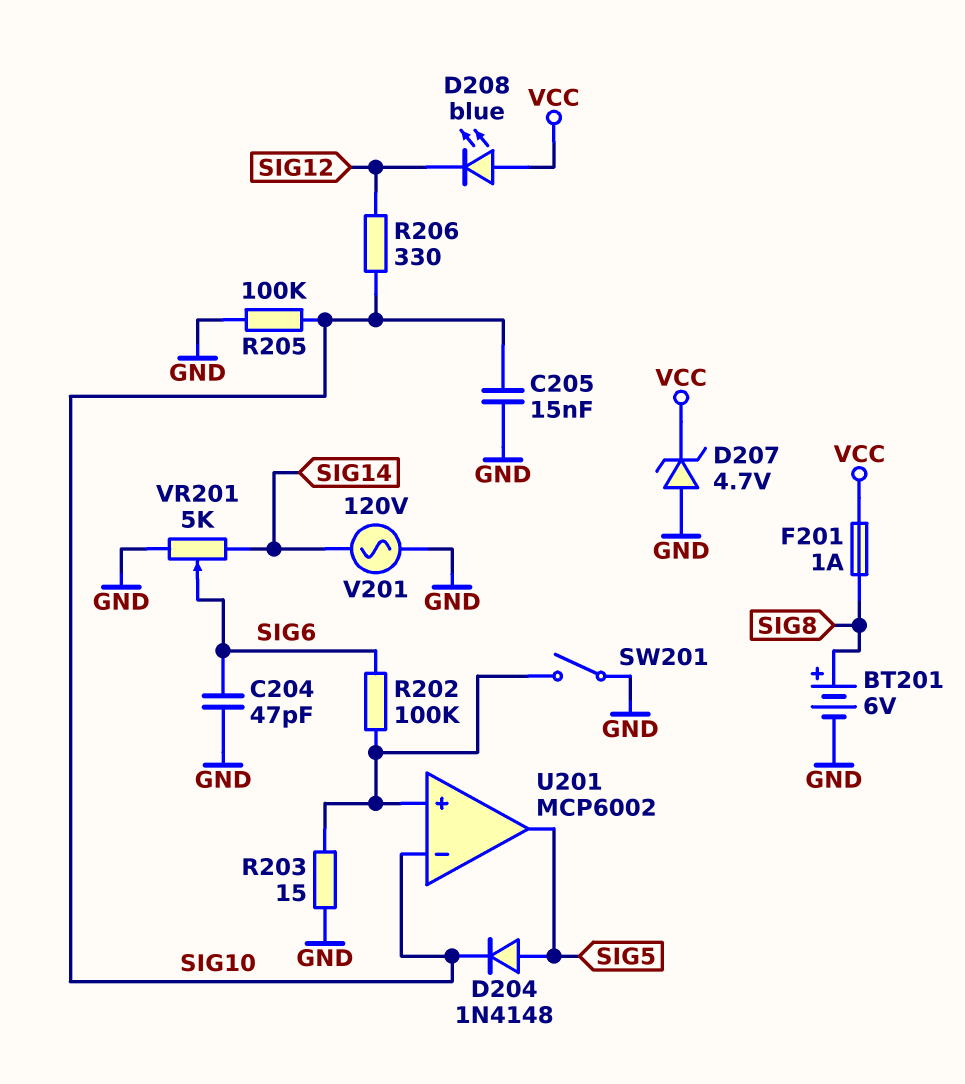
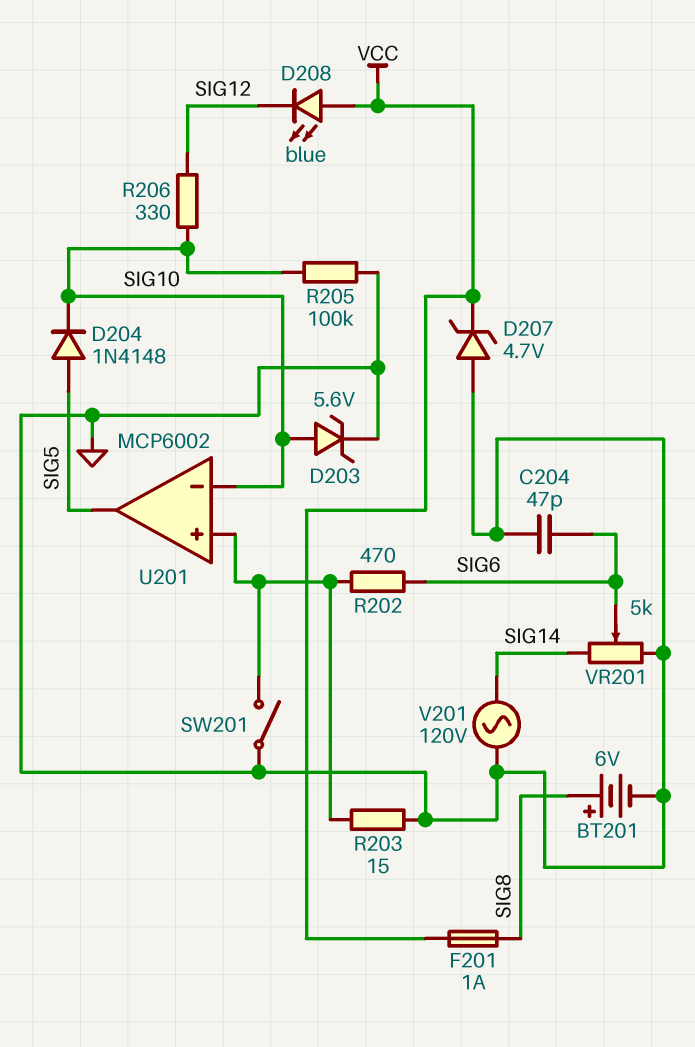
C205: 15nF (GND, SIG10) -> none
D203: none -> zener 5.6V (A SIG10, K GND)
R202: 100k (SIG6, U201/in+) -> 470 (SIG6, U201/in+)

